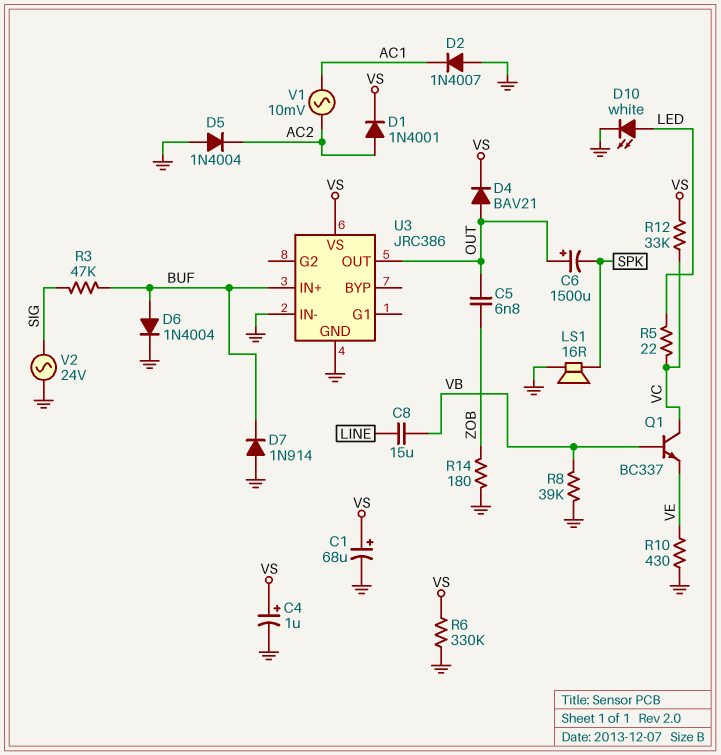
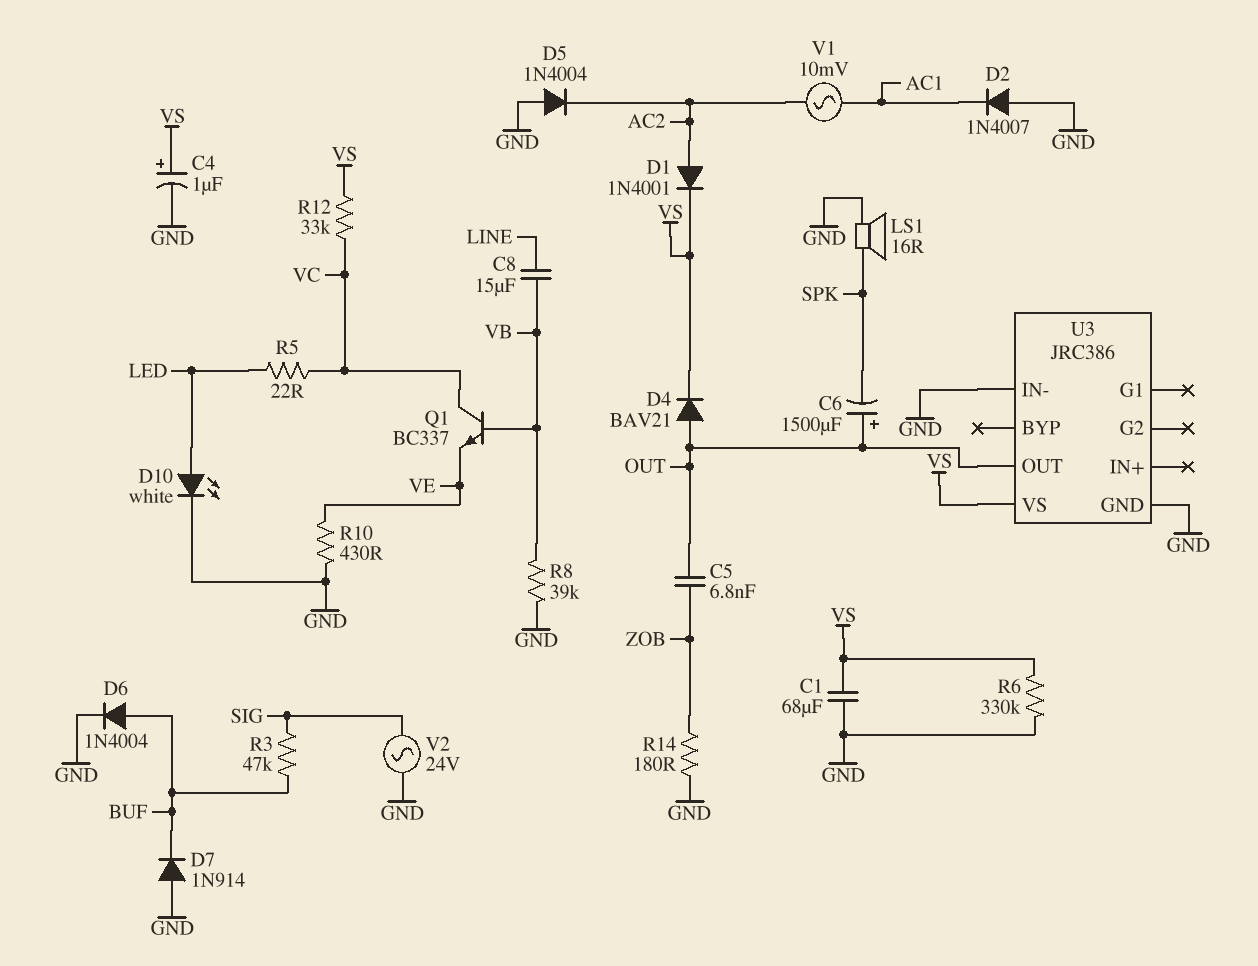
C1: 68uF (plus VS, minus GND) -> 68uF (GND, VS)
U3 pin IN+: BUF -> none

